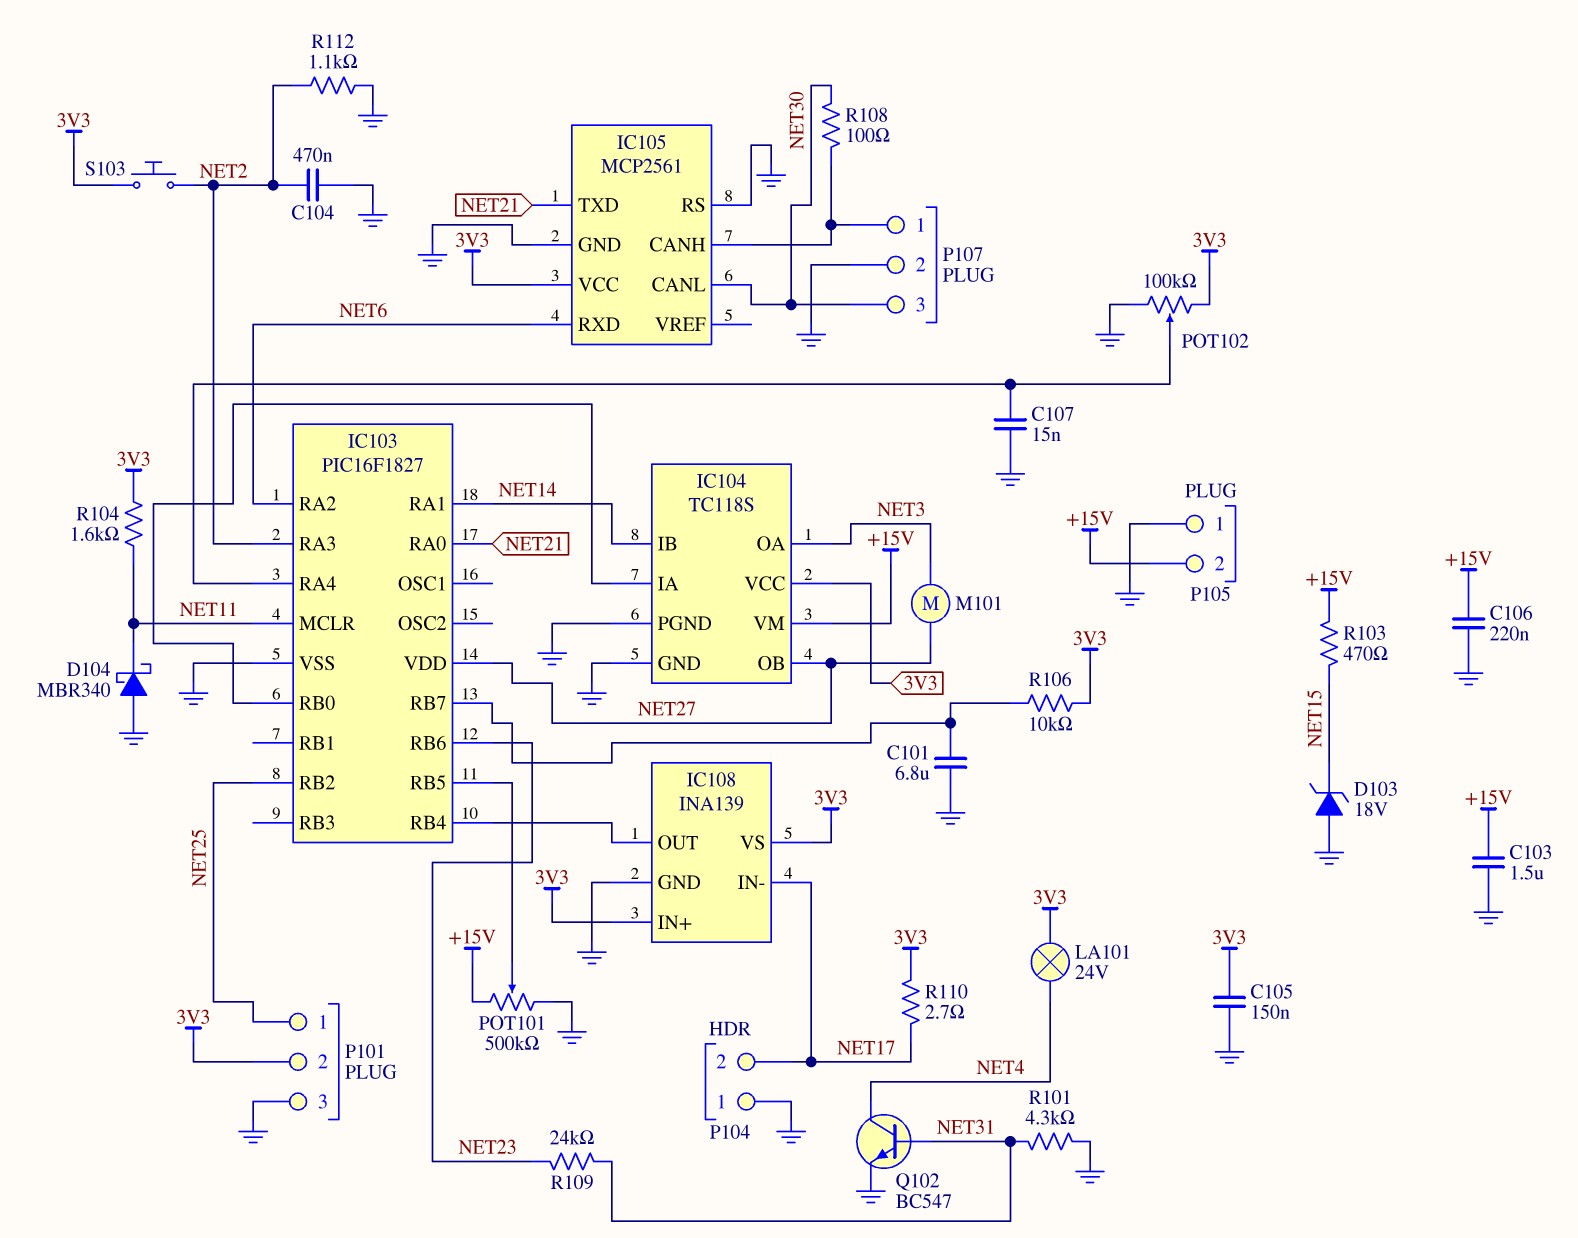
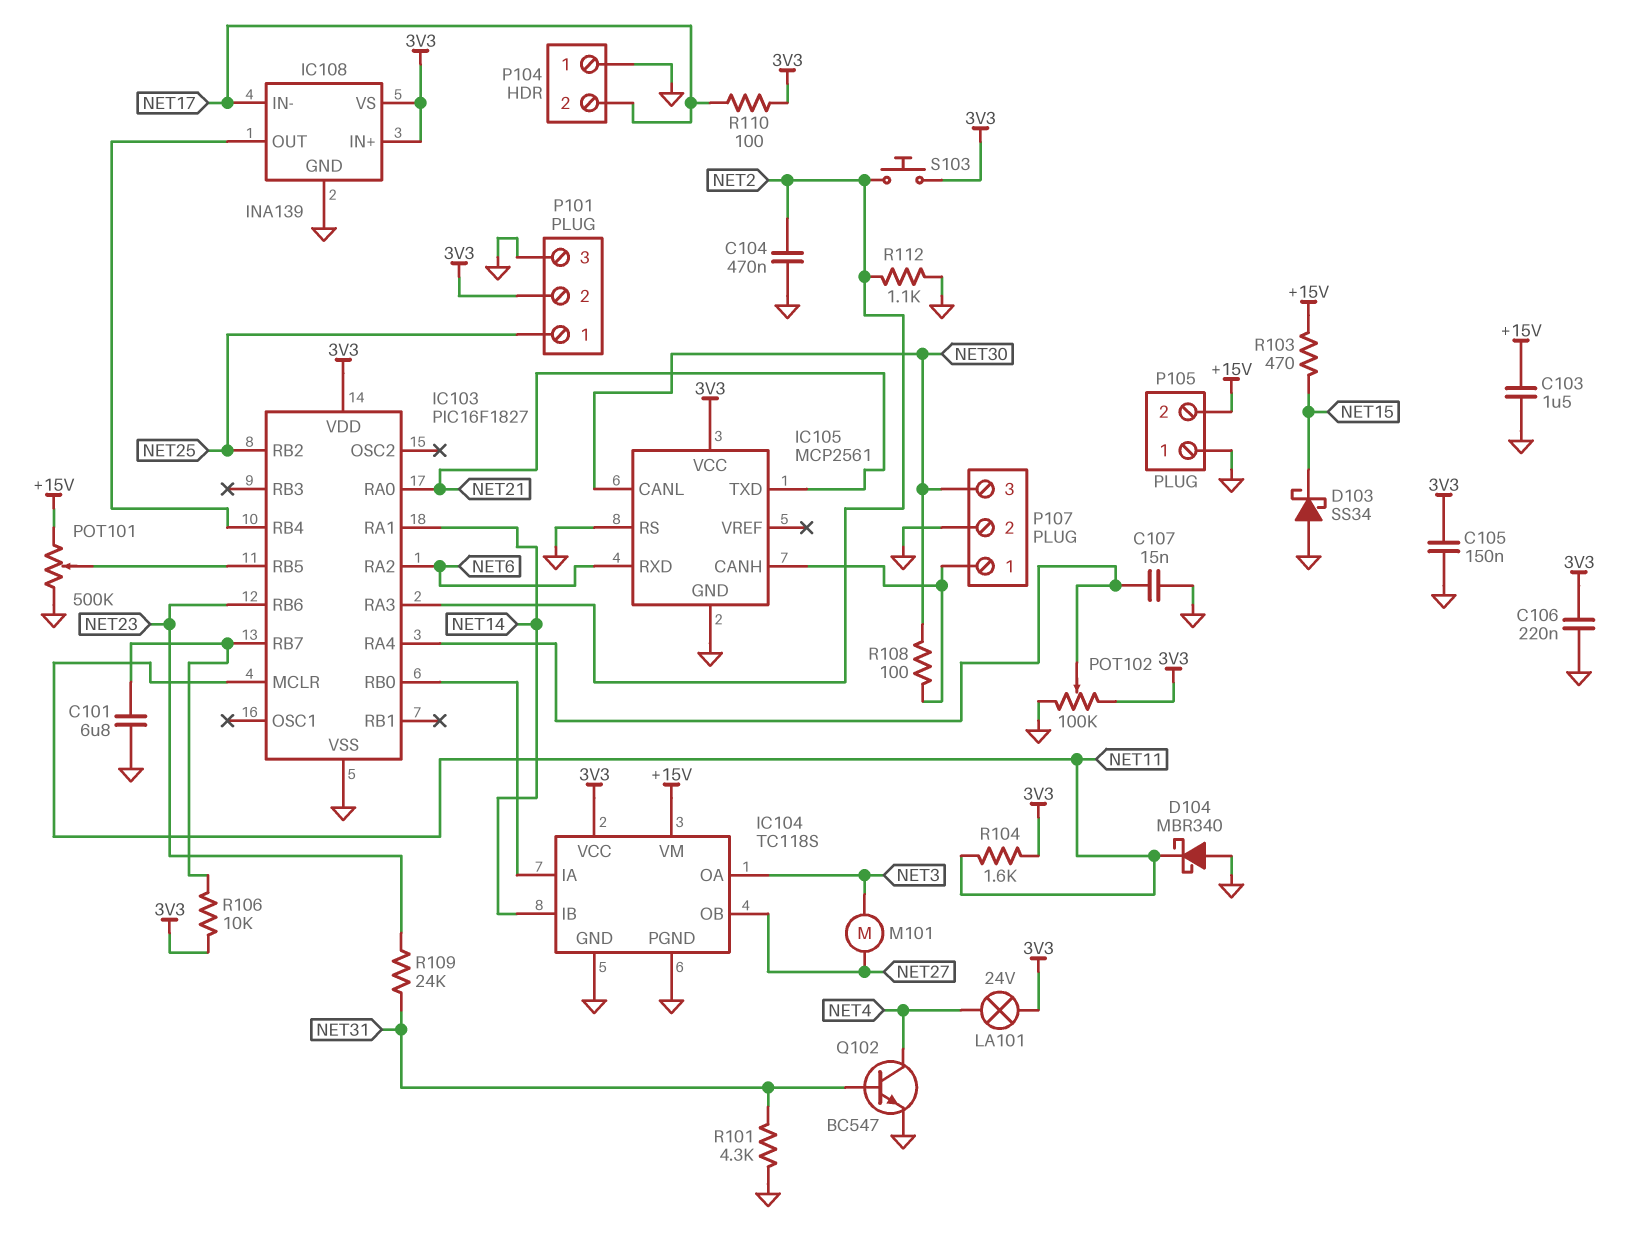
C106: 220nF (+15V, GND) -> 220nF (3V3, GND)
D103: zener 18V (A GND, K NET15) -> schottky SS34 (A GND, K NET15)
IC103 pin VDD: NET27 -> 3V3
R110: 2.7 (3V3, NET17) -> 100 (3V3, NET17)

